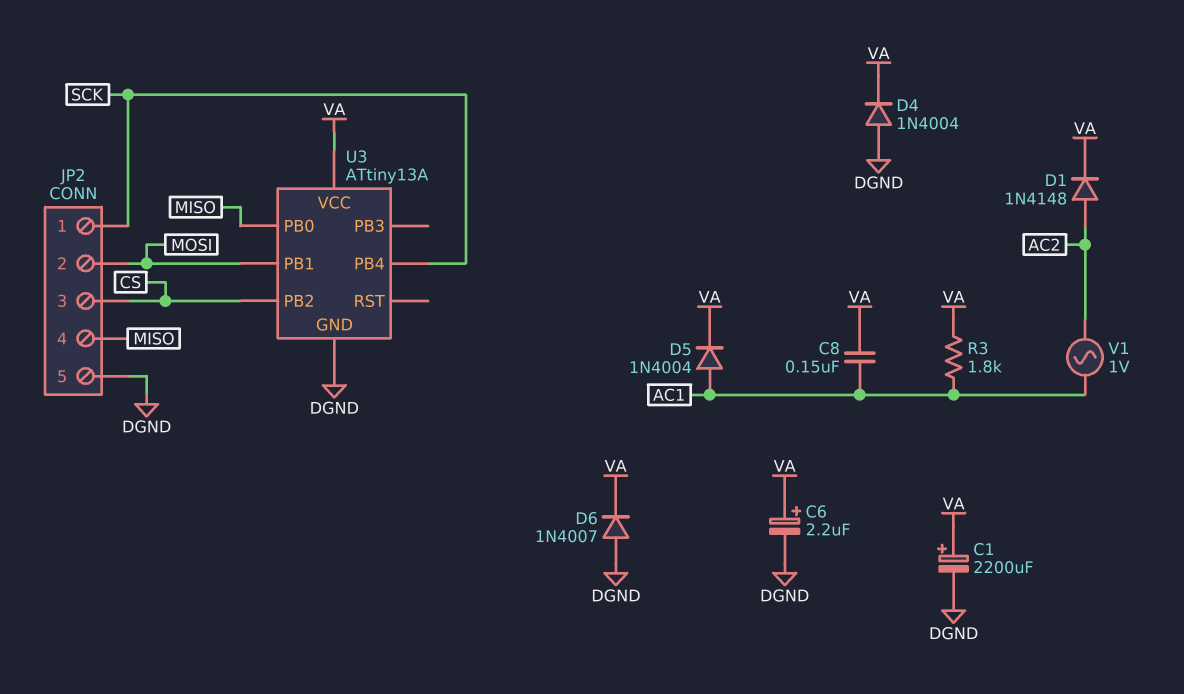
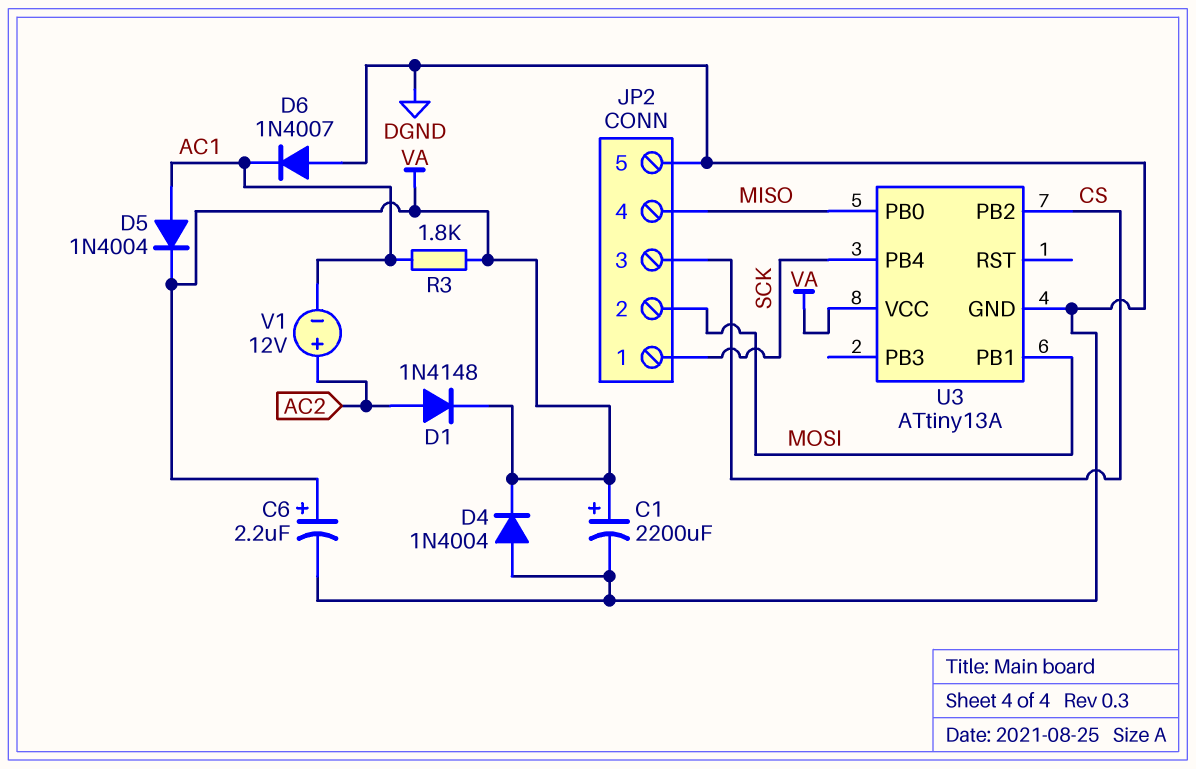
C8: 150nF (AC1, VA) -> none
D6: diode 1N4007 (A DGND, K VA) -> diode 1N4007 (A DGND, K AC1)
V1: AC 1V (AC1, AC2) -> 12V (plus AC2, minus AC1)

